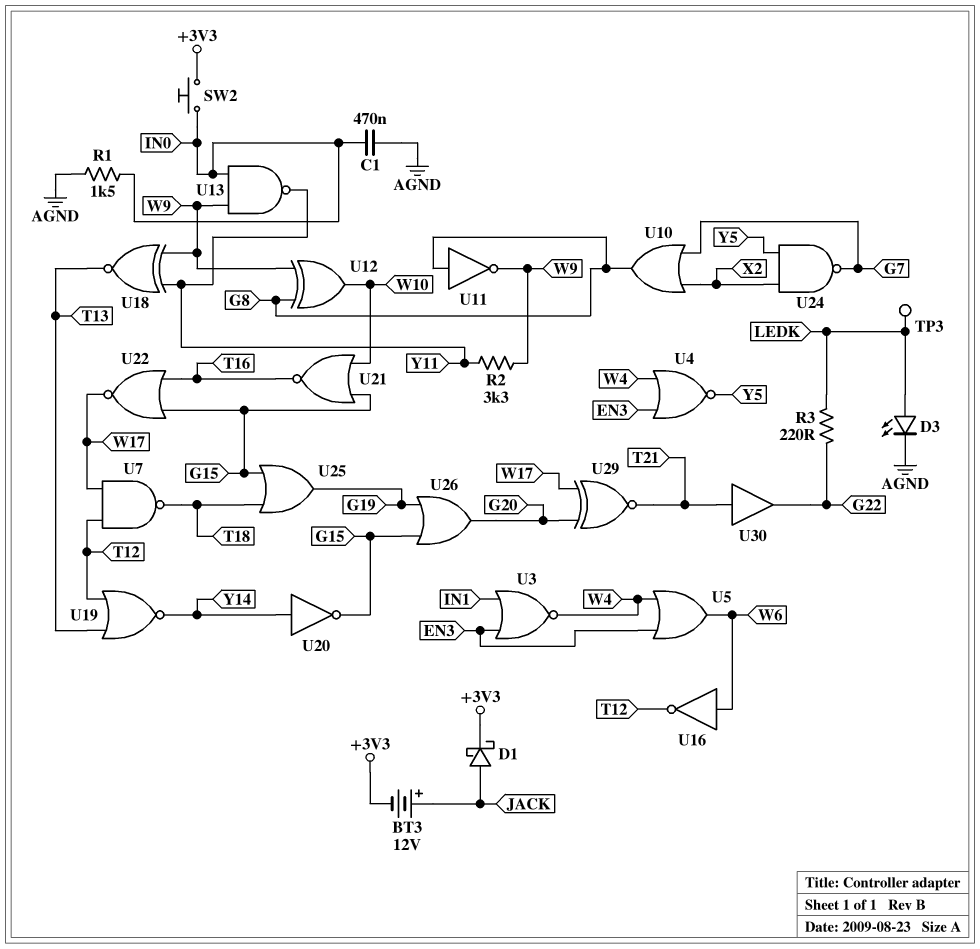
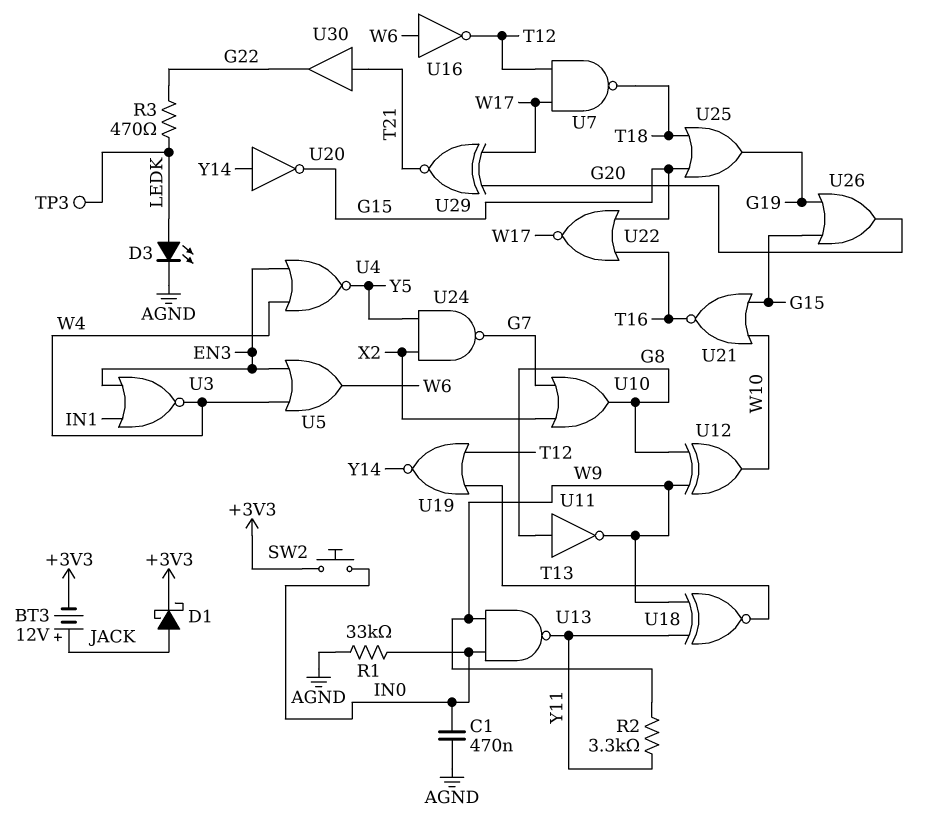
R1: 1.5k (AGND, IN0) -> 33k (AGND, IN0)
R3: 220 (G22, LEDK) -> 470 (G22, LEDK)

